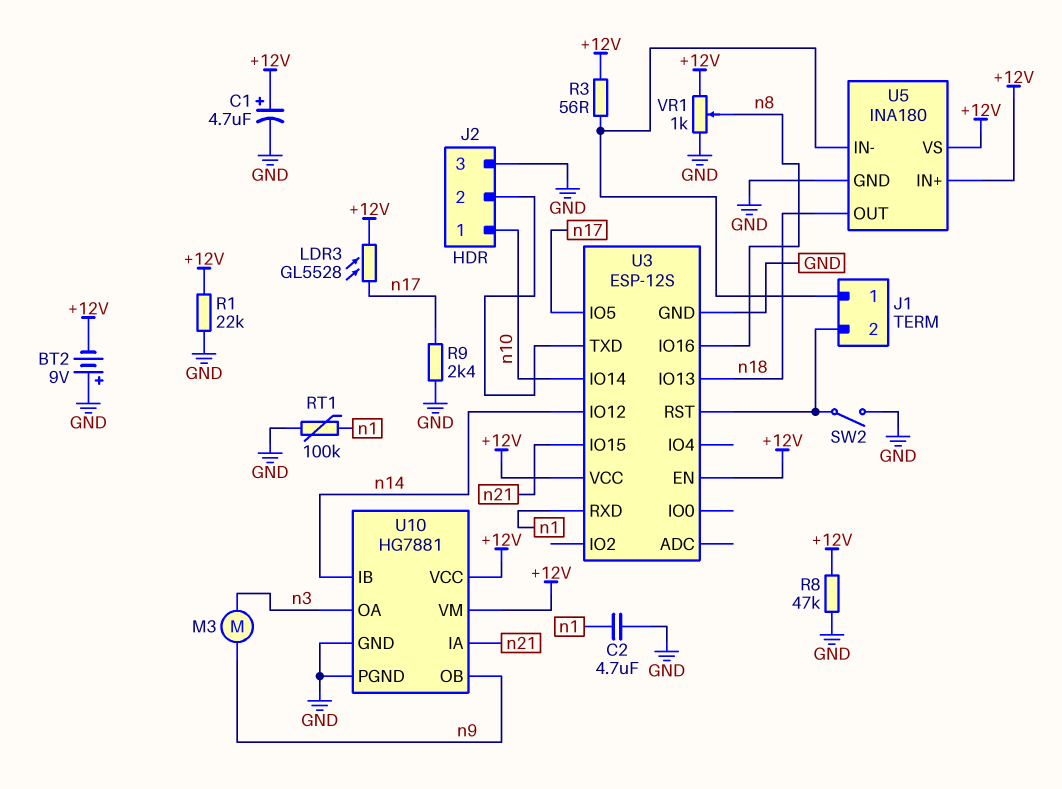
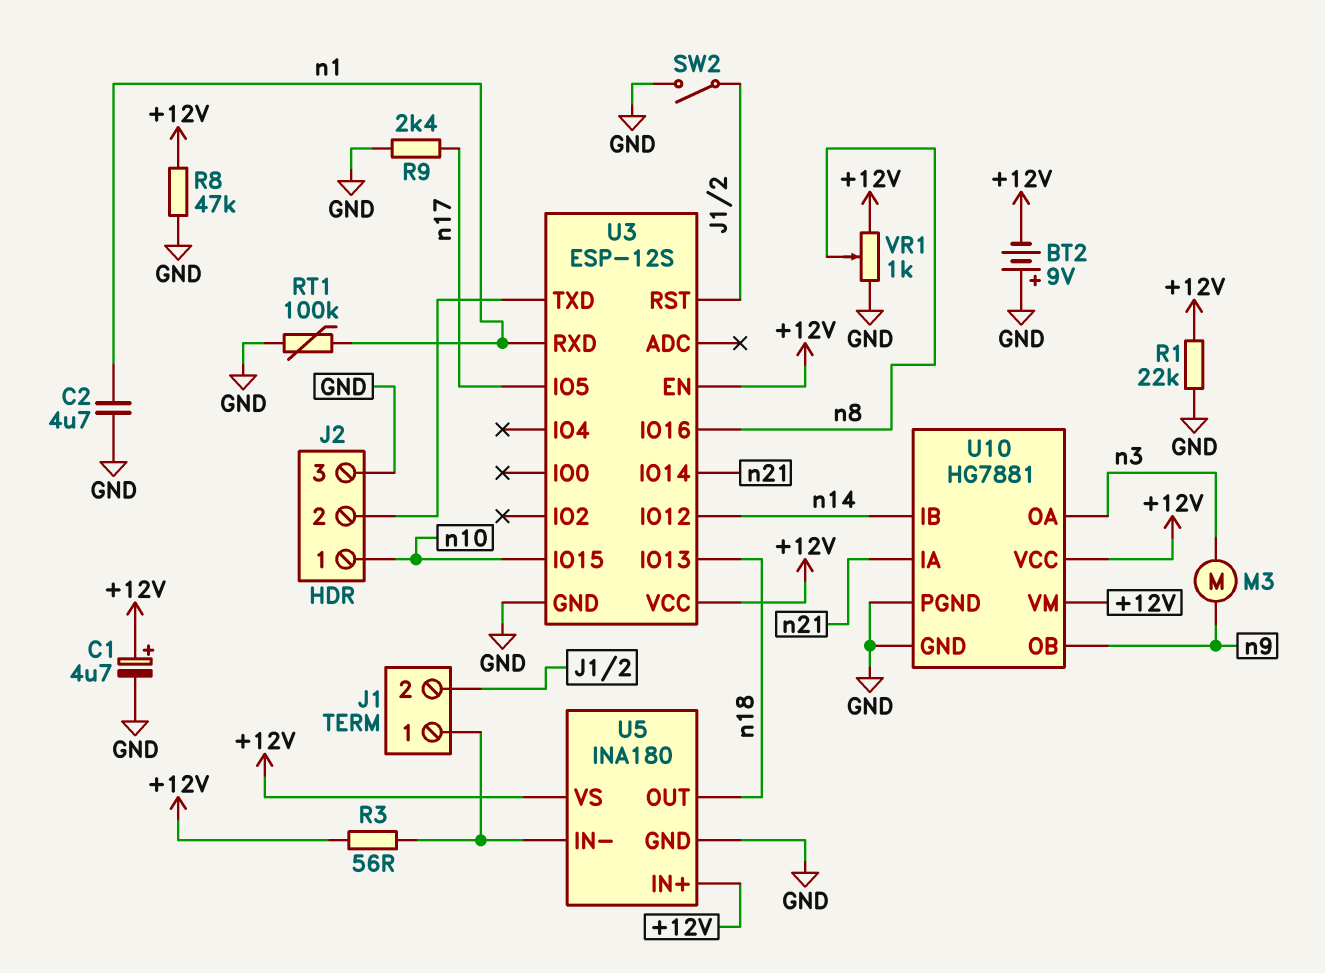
LDR3: GL5528 (+12V, n17) -> none
U3 pin IO14: n10 -> n21
U3 pin IO15: n21 -> n10

